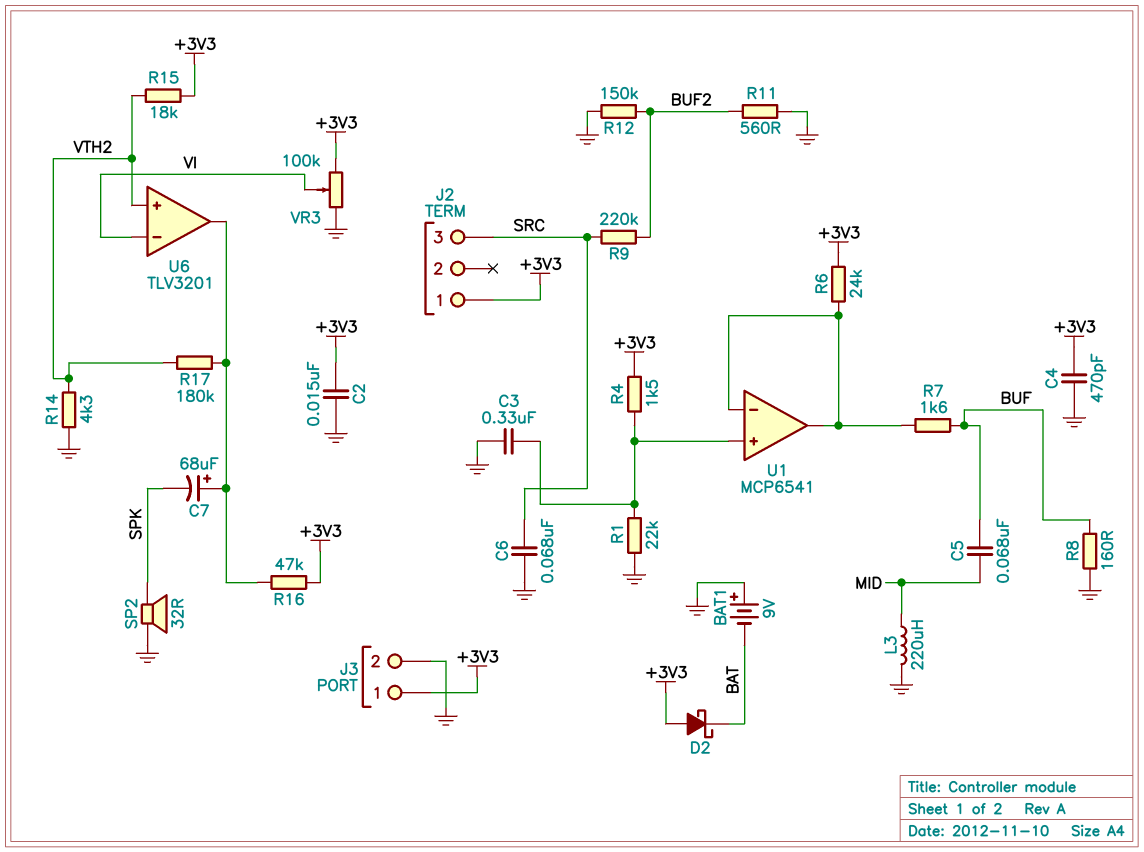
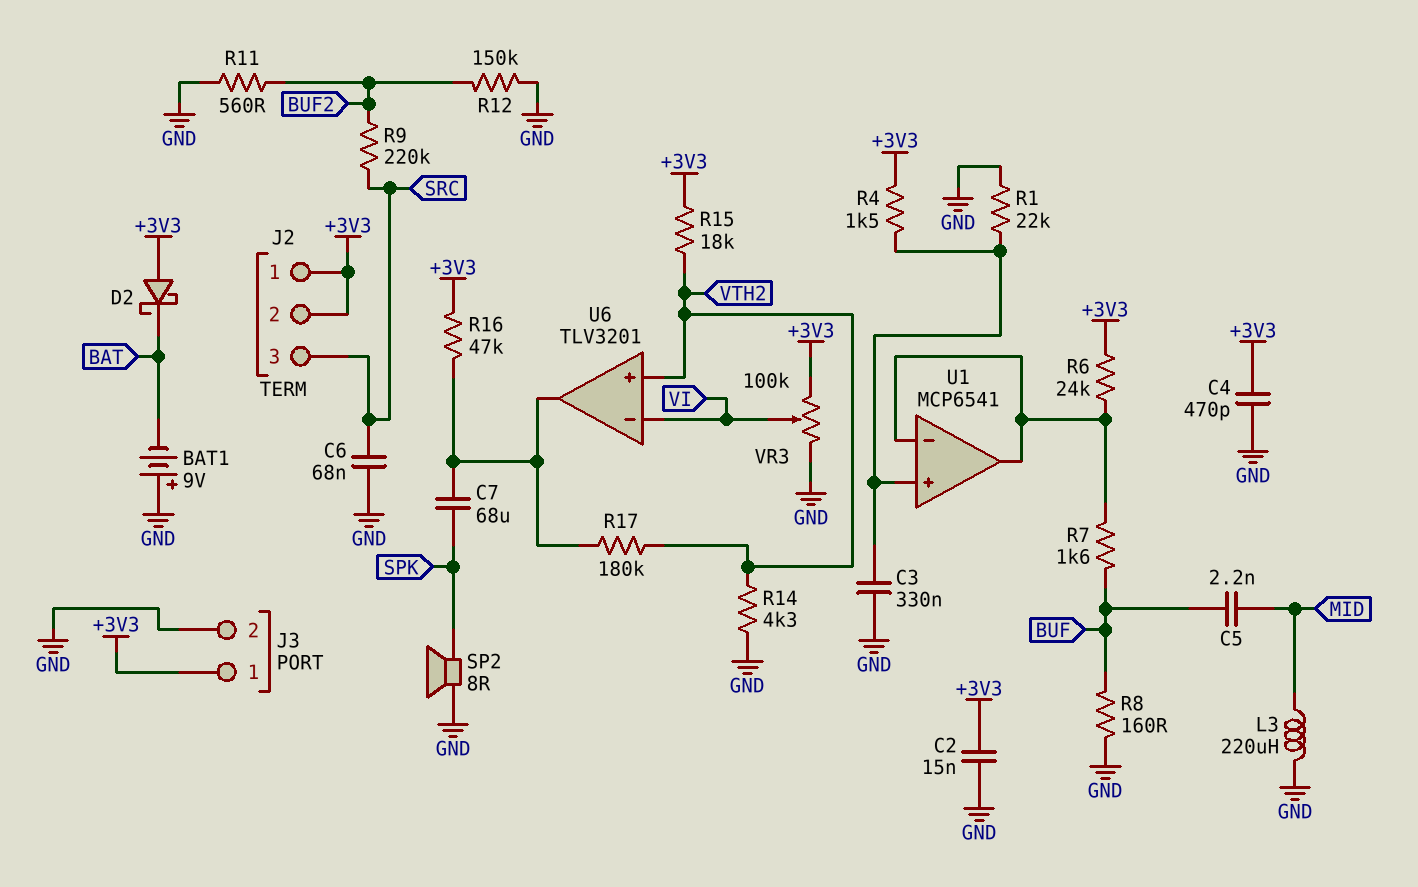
C5: 68nF (BUF, MID) -> 2.2nF (BUF, MID)
C7: 68uF (plus U6/out, minus SPK) -> 68uF (SPK, U6/out)
J2 pin 2: none -> +3V3
SP2: speaker 32R (GND, SPK) -> speaker 8R (GND, SPK)

